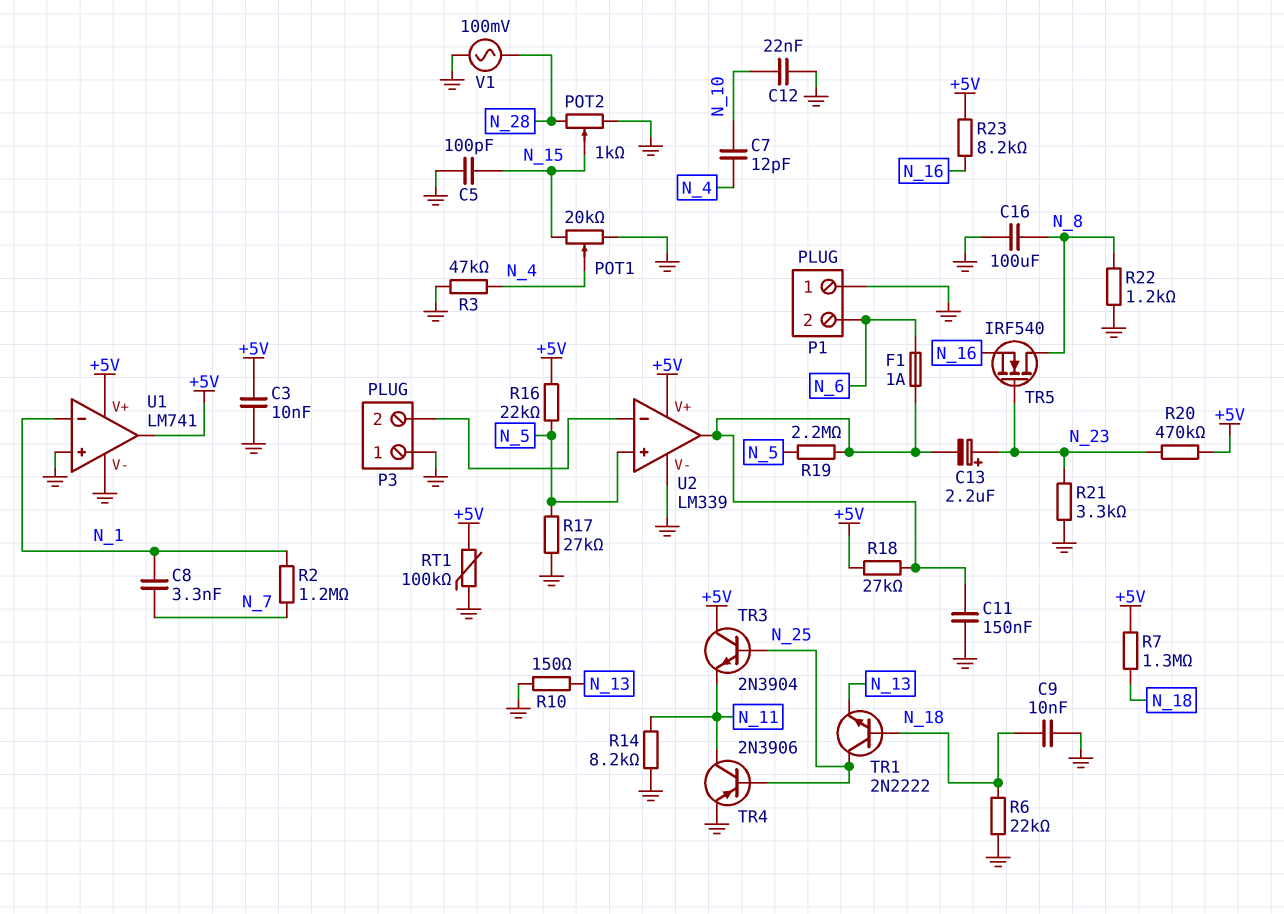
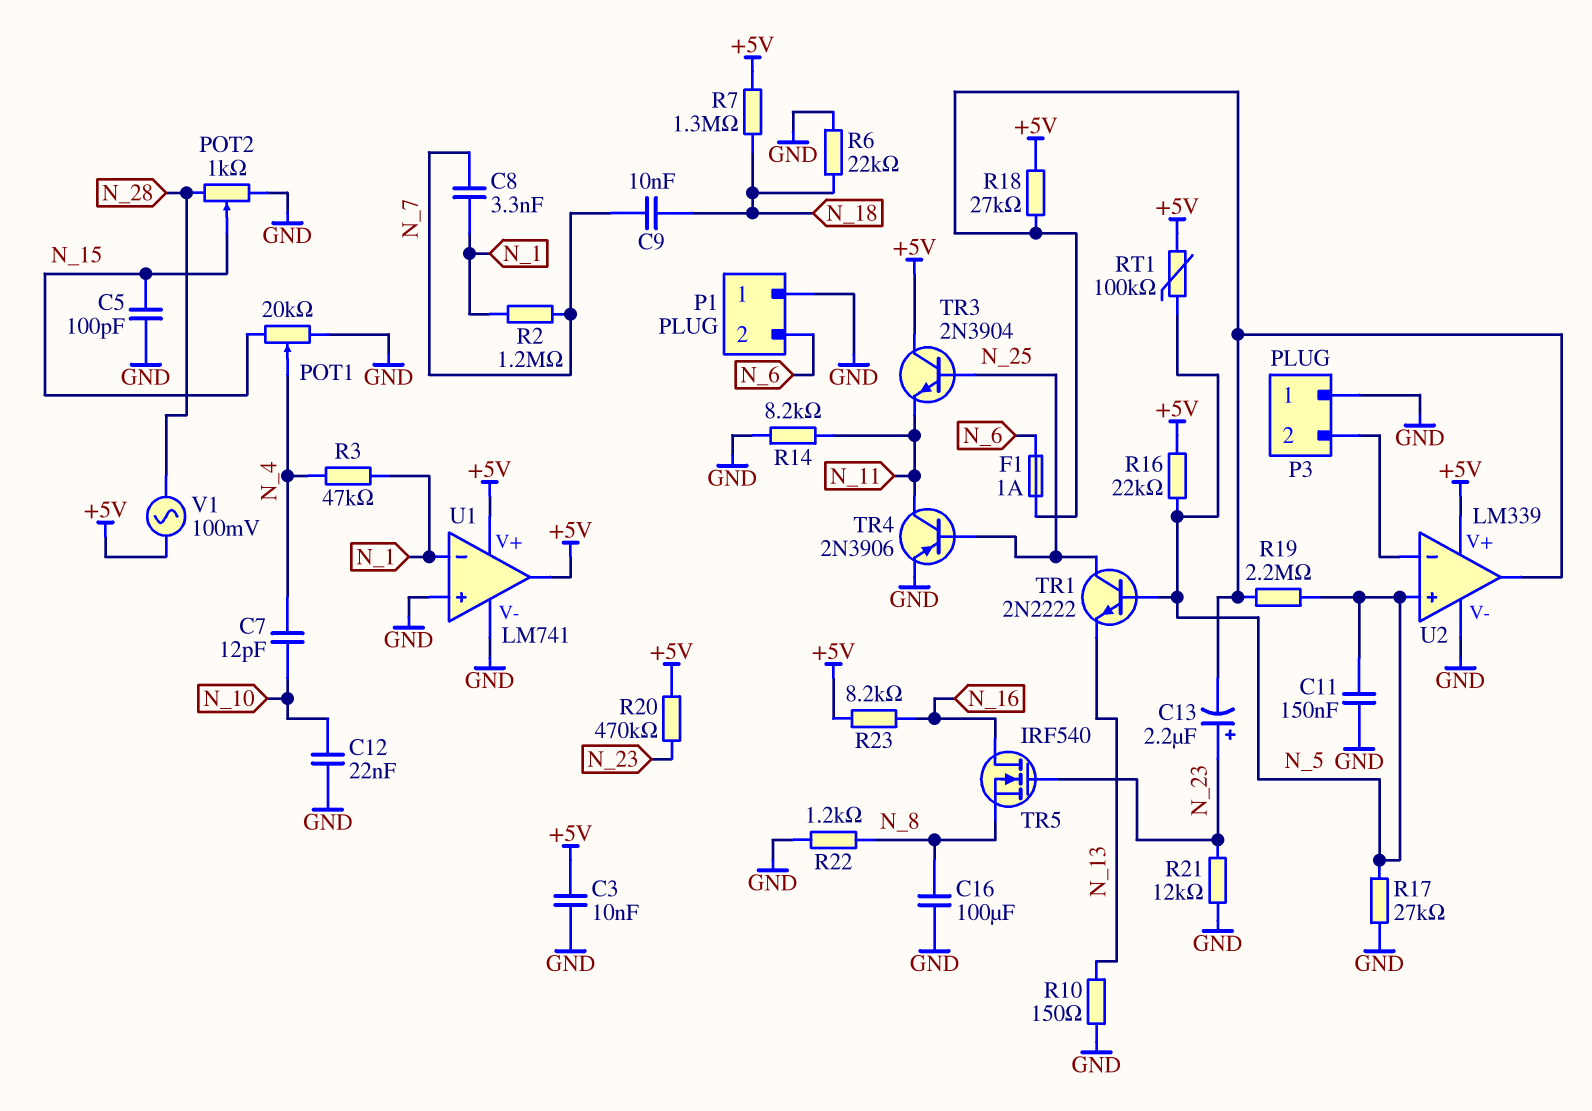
C9: 10nF (GND, N_18) -> 10nF (N_7, N_18)
C11: 150nF (GND, U2/out) -> 150nF (GND, N_5)
R3: 47k (GND, N_4) -> 47k (N_1, N_4)
R21: 3.3k (GND, N_23) -> 12k (GND, N_23)
RT1: 100k (+5V, GND) -> 100k (+5V, N_5)
TR1: NPN 2N2222 (B N_18, C N_25, E N_13) -> NPN 2N2222 (B N_5, C N_25, E N_13)
TR5: NMOS IRF540 (G N_23, D N_8, S N_16) -> NMOS IRF540 (G N_23, D N_16, S N_8)
V1: AC 100mV (GND, N_28) -> AC 100mV (+5V, N_28)

